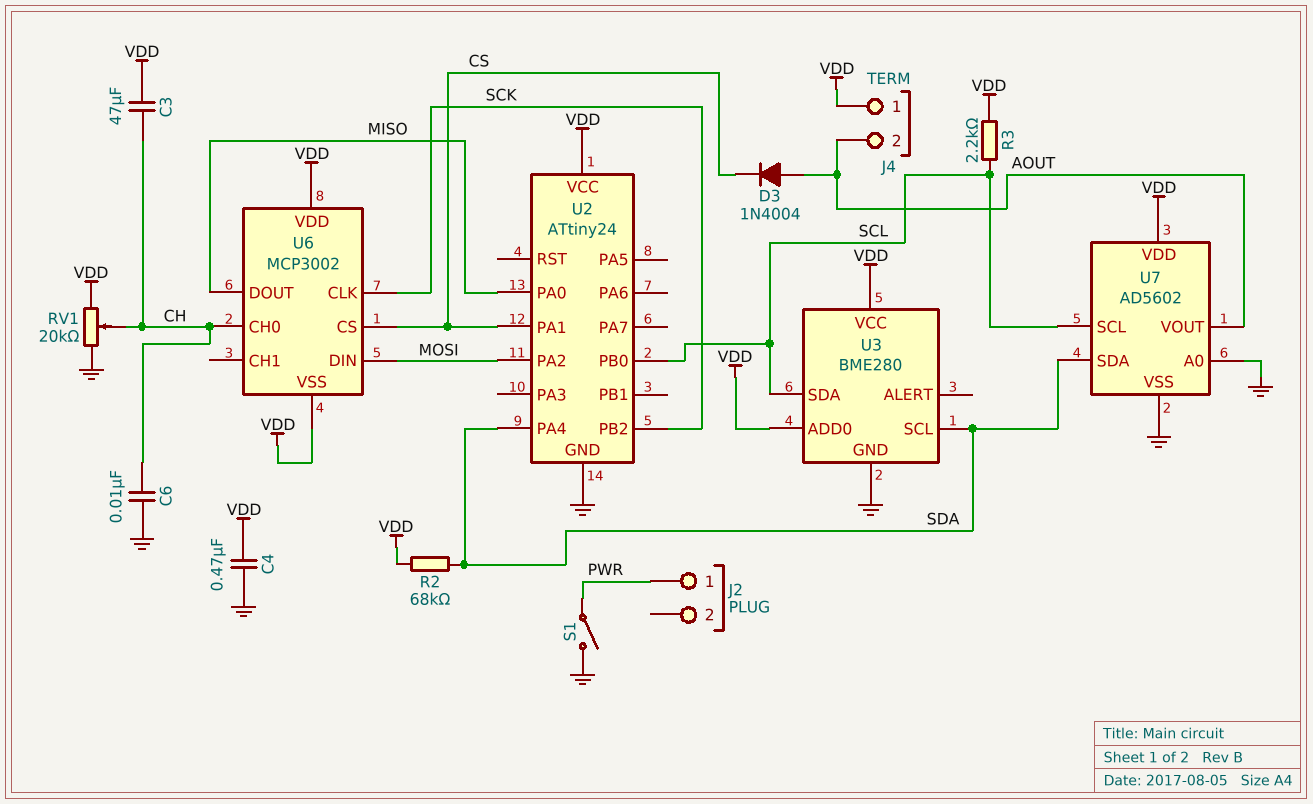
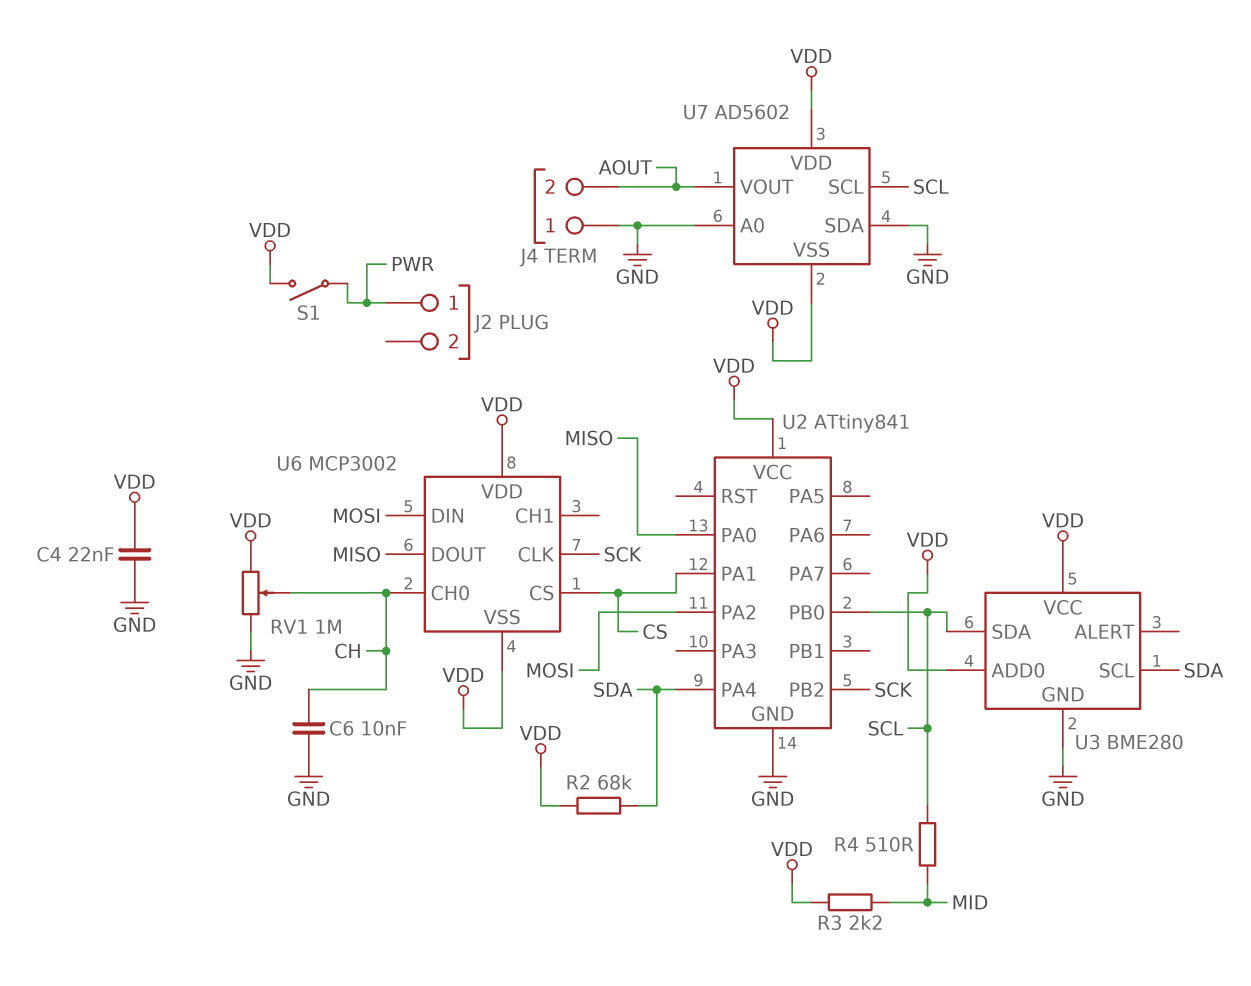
C3: 47uF (CH, VDD) -> none
C4: 470nF (GND, VDD) -> 22nF (GND, VDD)
D3: diode 1N4004 (A AOUT, K CS) -> none
J4 pin 1: VDD -> GND
R3: 2.2k (SCL, VDD) -> 2.2k (MID, VDD)
R4: none -> 510 (MID, SCL)
RV1: 20k (GND, VDD, wiper CH) -> 1M (GND, VDD, wiper CH)
S1: switch (GND, PWR) -> switch (PWR, VDD)
U2: ATtiny24 -> ATtiny841
U7 pin SDA: SDA -> GND
U7 pin VSS: GND -> VDD

